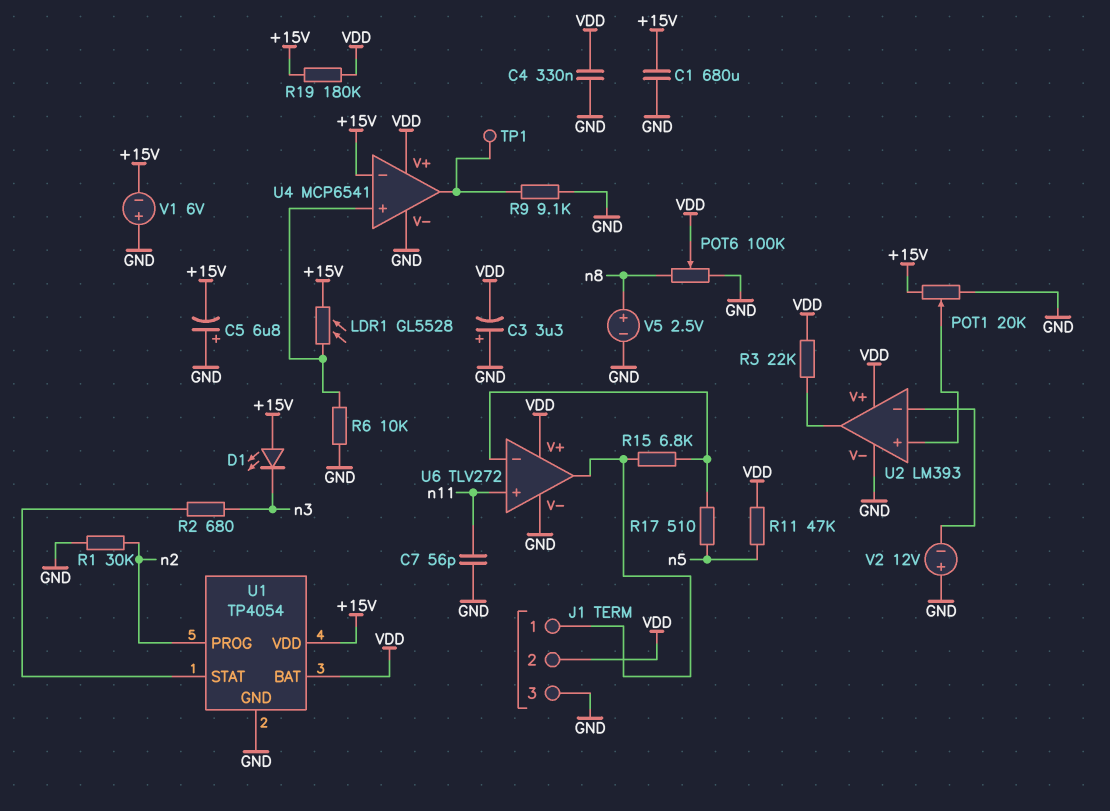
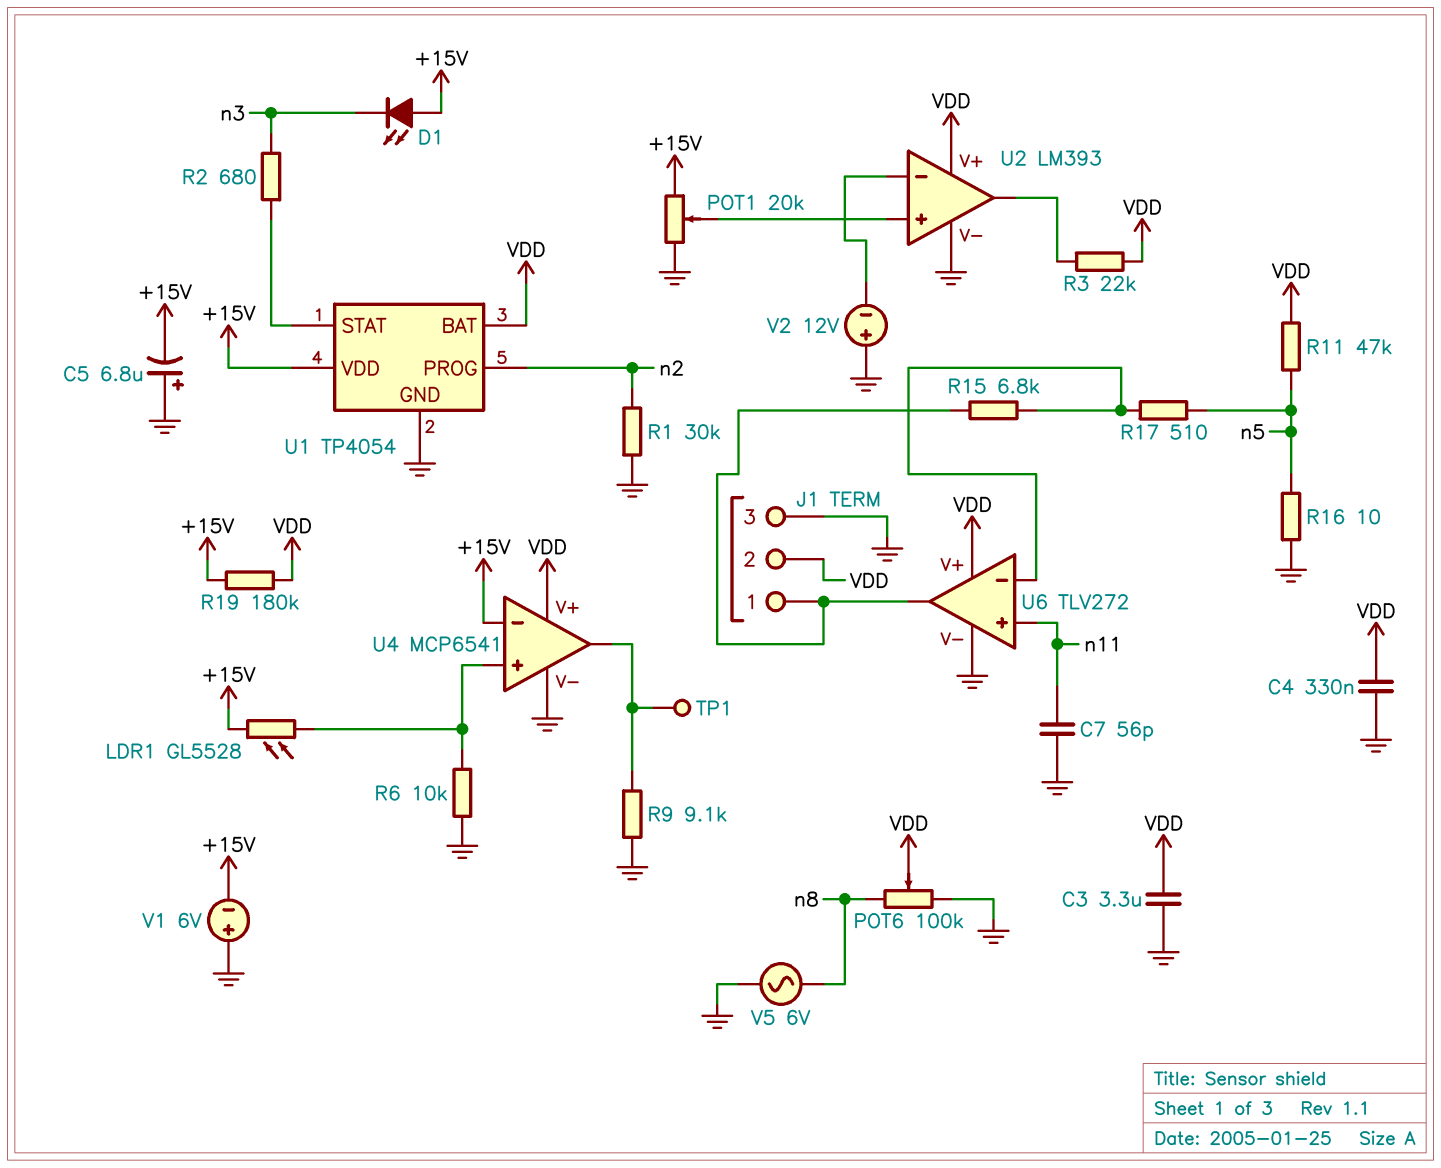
C1: 680uF (+15V, GND) -> none
C3: 3.3uF (plus GND, minus VDD) -> 3.3uF (GND, VDD)
R16: none -> 10 (GND, n5)
V5: 2.5V (plus n8, minus GND) -> AC 6V (GND, n8)

